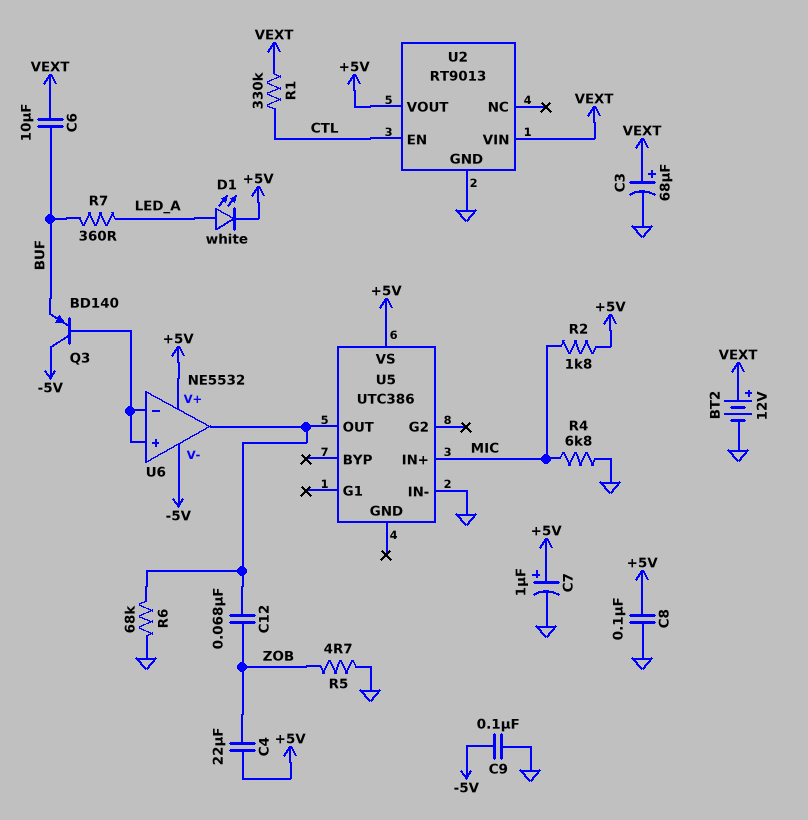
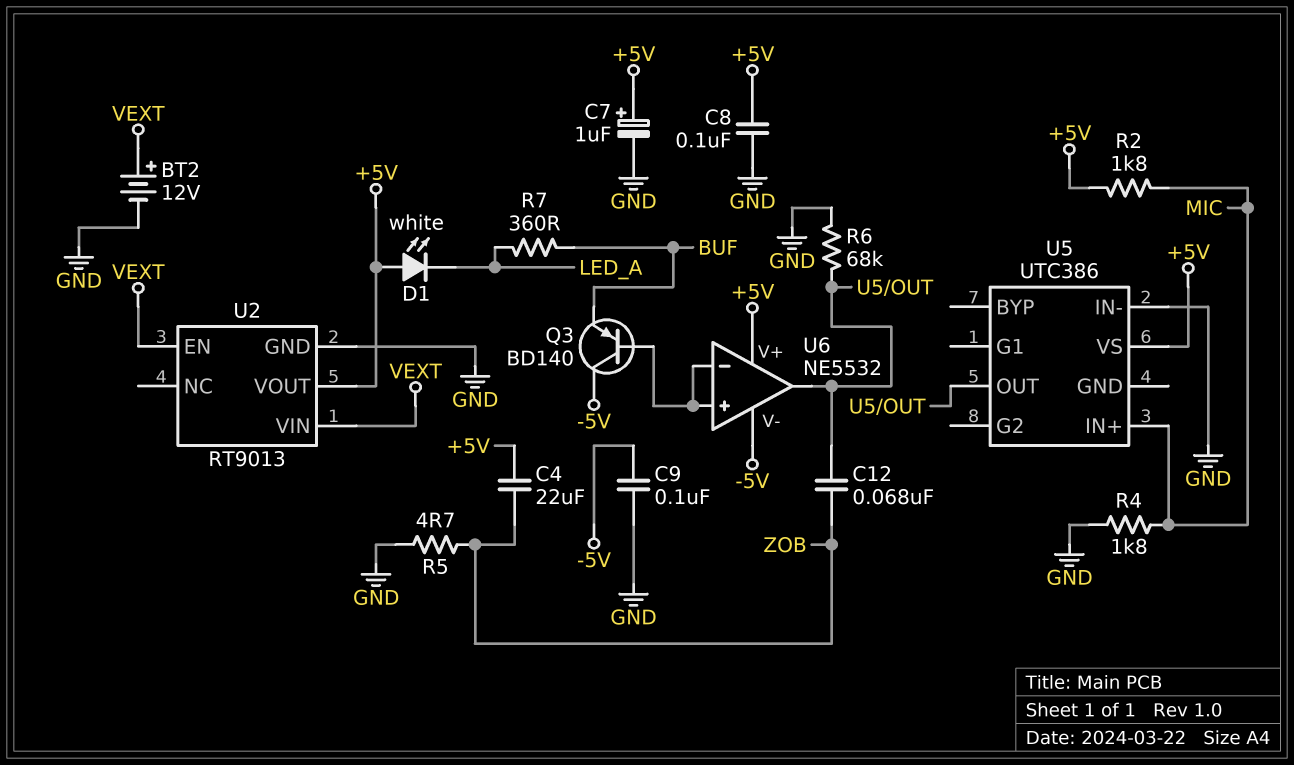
C3: 68uF (plus VEXT, minus GND) -> none
C6: 10uF (BUF, VEXT) -> none
D1: LED white (A LED_A, K +5V) -> LED white (A +5V, K LED_A)
R1: 330k (CTL, VEXT) -> none
R4: 6.8k (GND, MIC) -> 1.8k (GND, MIC)
U2 pin EN: CTL -> VEXT

